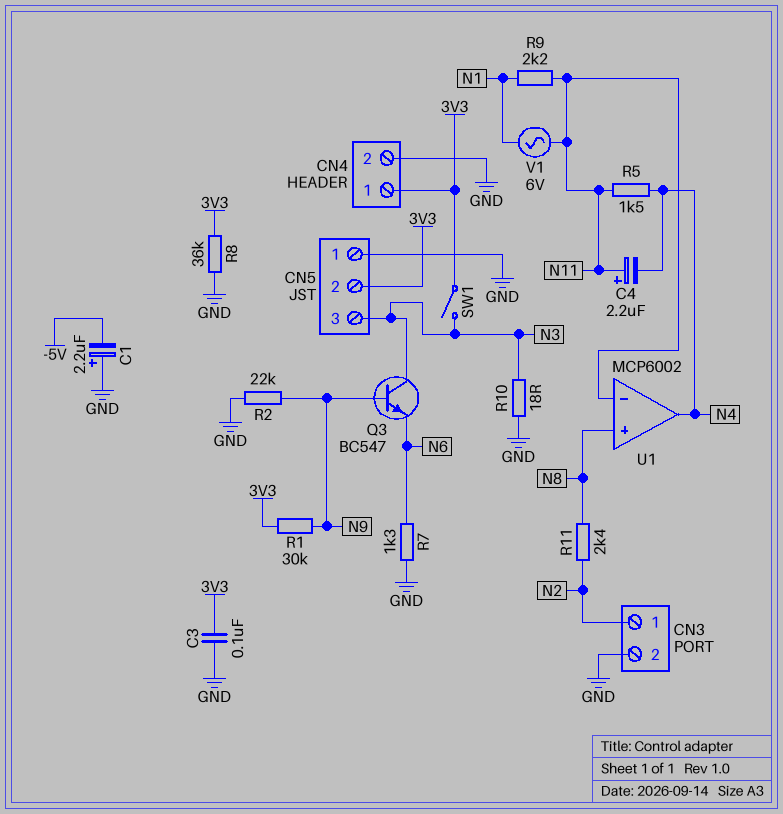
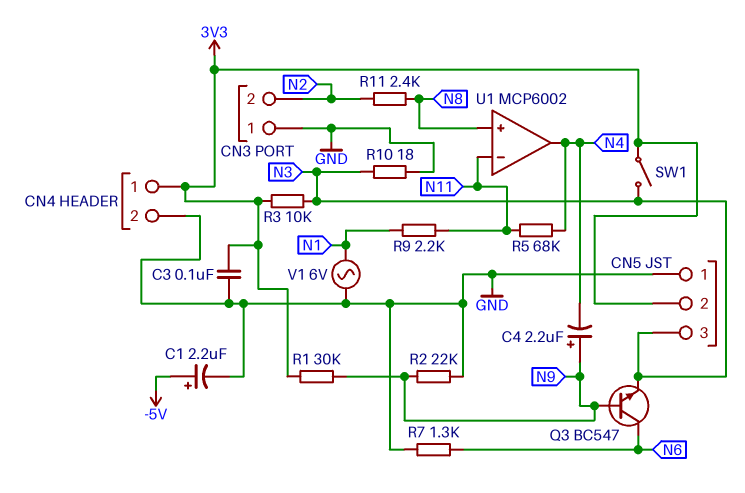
C1: 2.2uF (plus GND, minus -5V) -> 2.2uF (plus -5V, minus GND)
C4: 2.2uF (plus N11, minus N4) -> 2.2uF (plus N9, minus N4)
CN3 pin 1: N2 -> GND
CN3 pin 2: GND -> N2
Q3: NPN BC547 (B N9, C N3, E N6) -> NPN BC547 (B N9, C N6, E N3)
R3: none -> 10k (3V3, N3)
R5: 1.5k (N4, N11) -> 68k (N4, N11)
R8: 36k (3V3, GND) -> none
V1: AC 6V (N1, N11) -> AC 6V (GND, N1)

